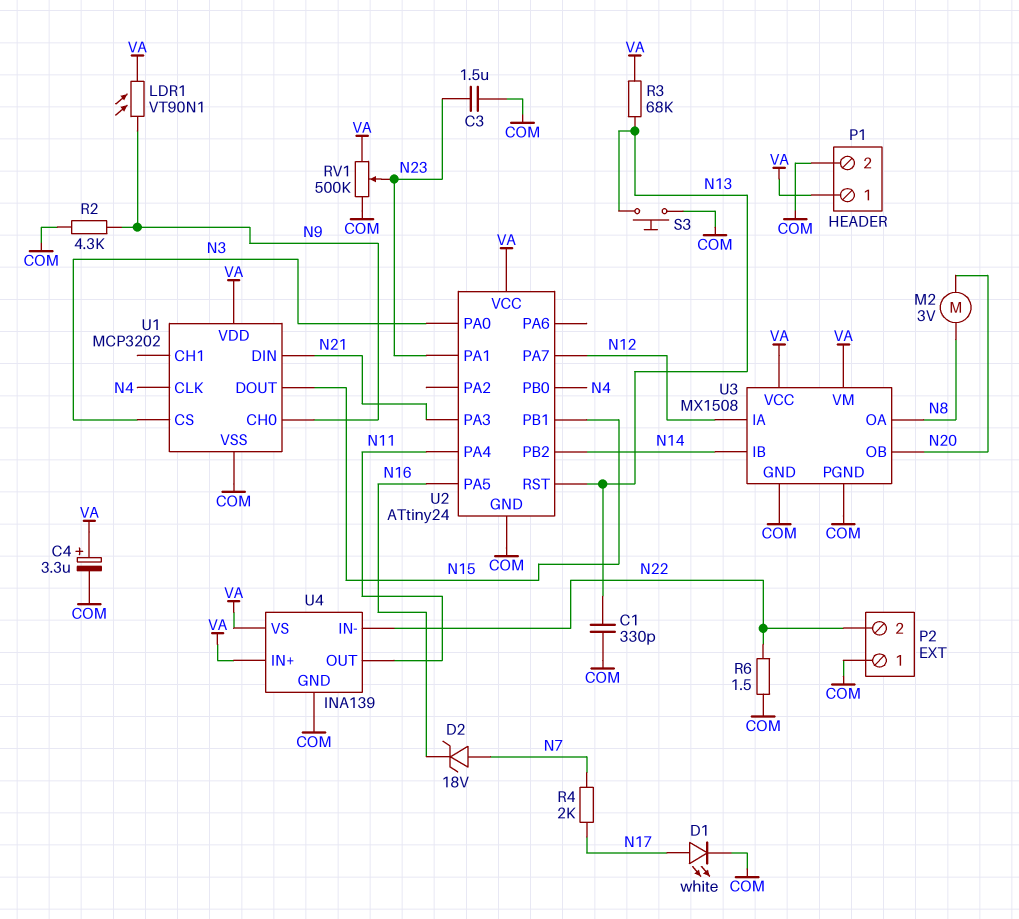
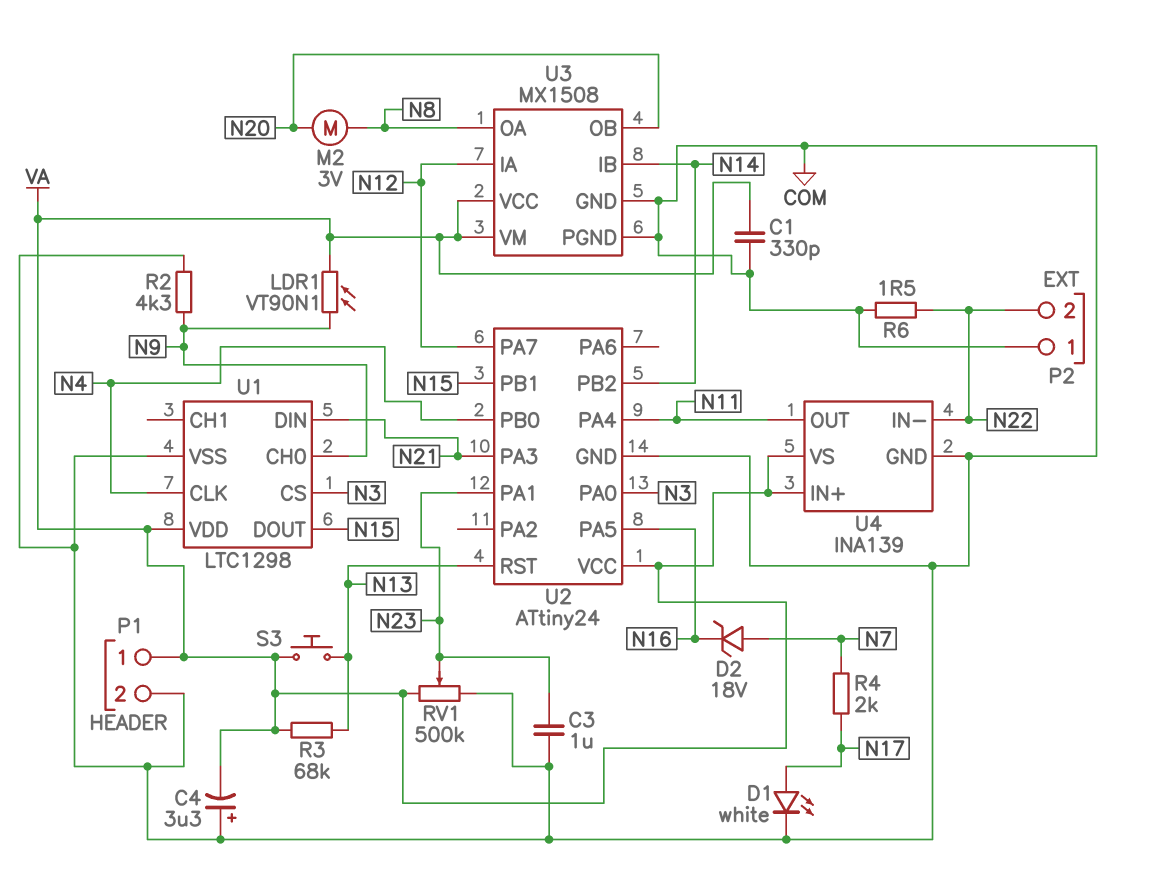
C1: 330pF (COM, N13) -> 330pF (COM, VA)
C3: 1.5uF (COM, N23) -> 1uF (COM, N23)
C4: 3.3uF (plus VA, minus COM) -> 3.3uF (plus COM, minus VA)
S3: button (COM, N13) -> button (N13, VA)
U1: MCP3202 -> LTC1298

